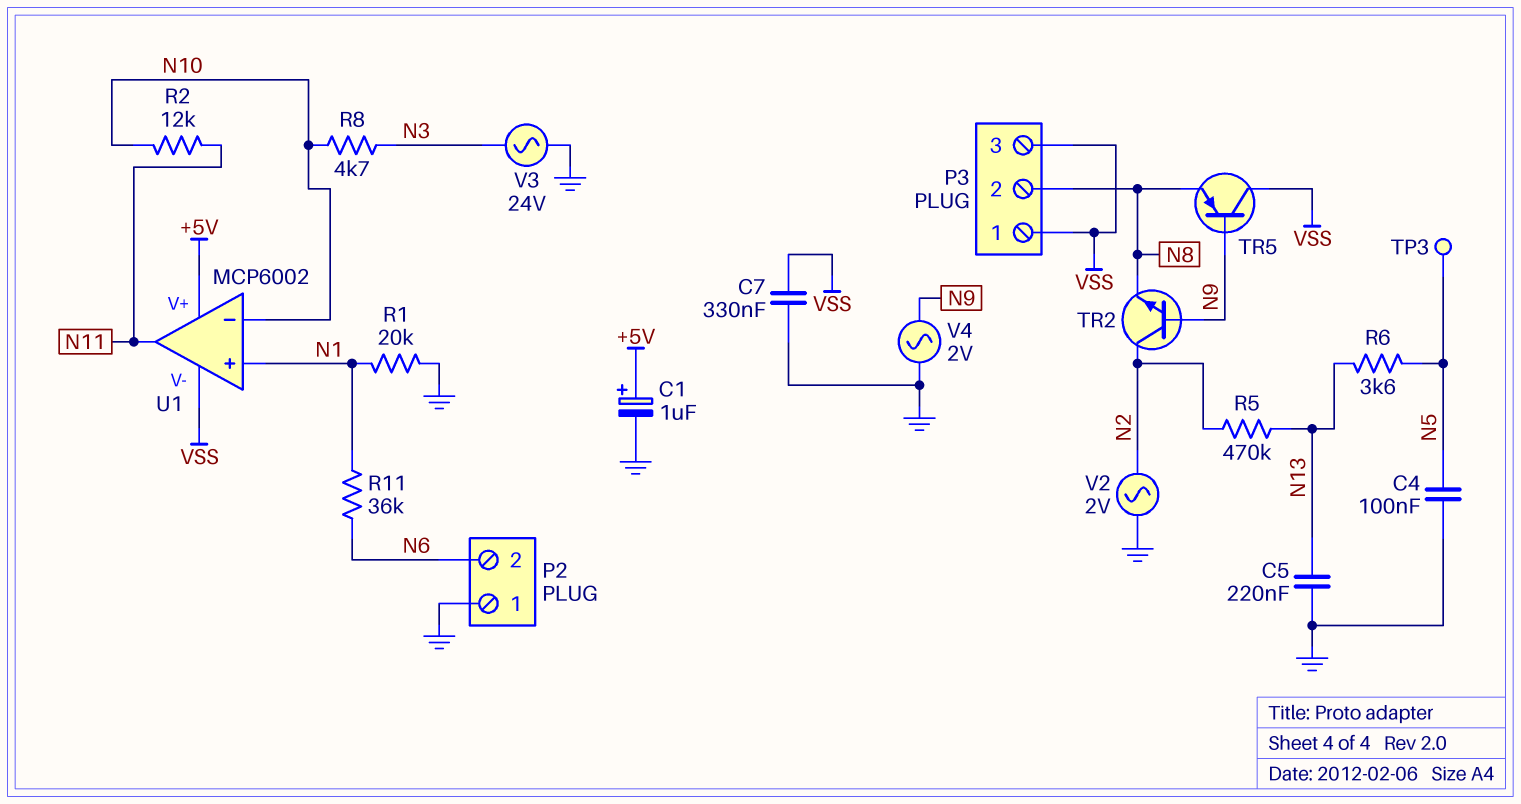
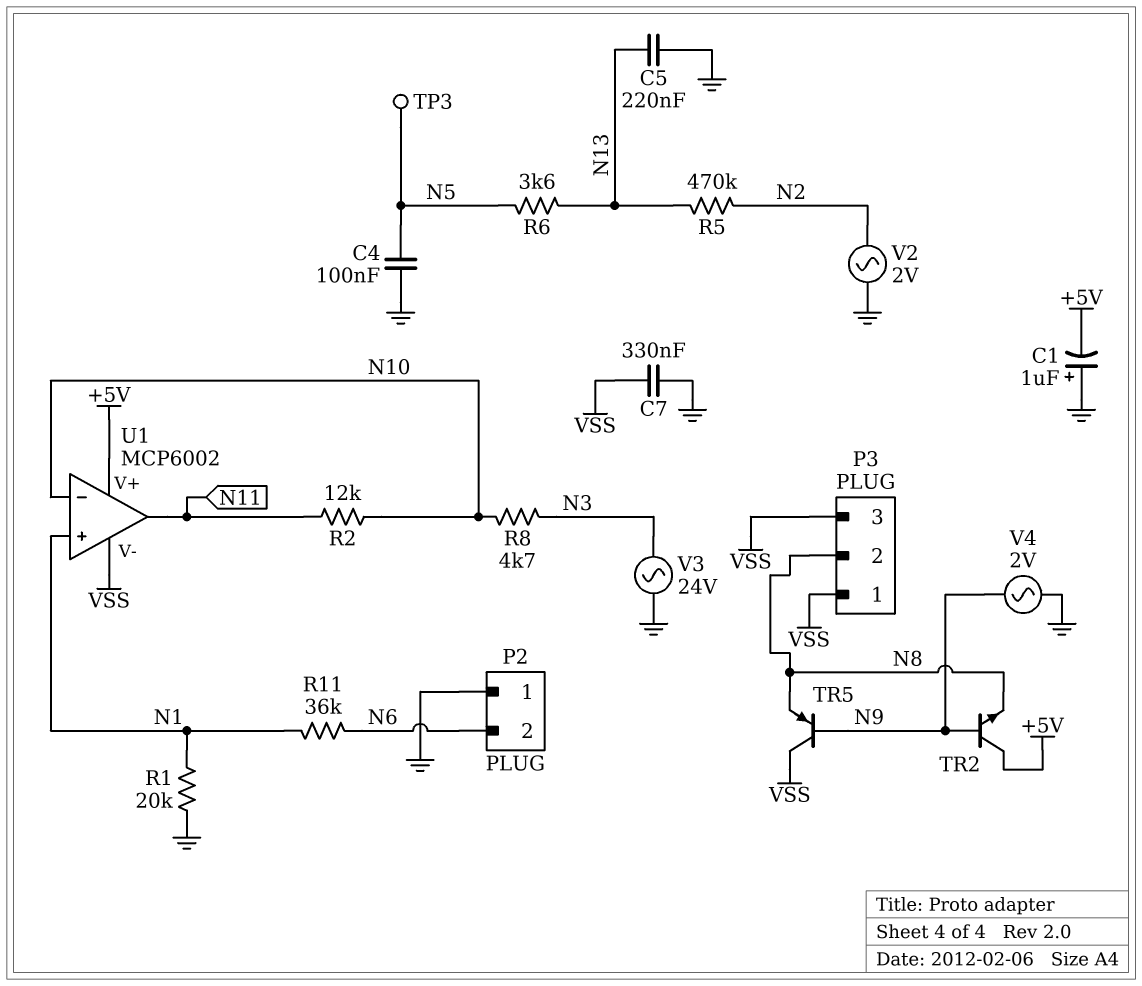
C1: 1uF (plus +5V, minus GND) -> 1uF (plus GND, minus +5V)
TR2: NPN (B N9, C N2, E N8) -> NPN (B N9, C +5V, E N8)

